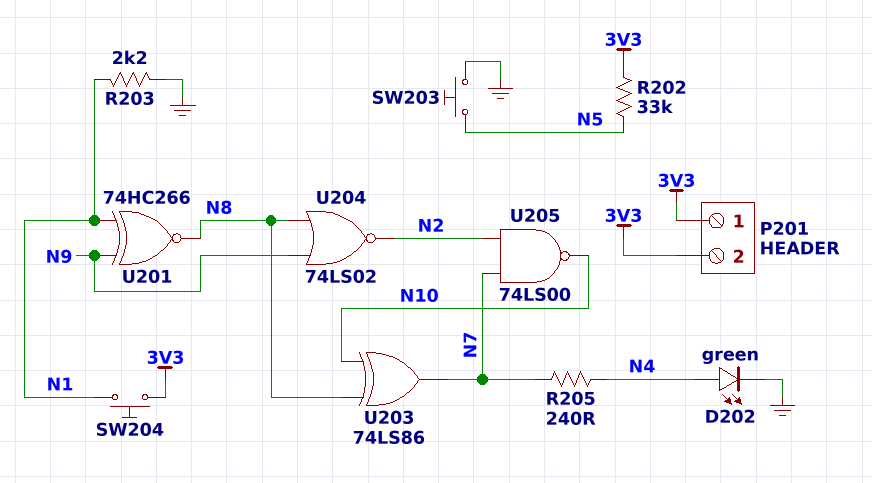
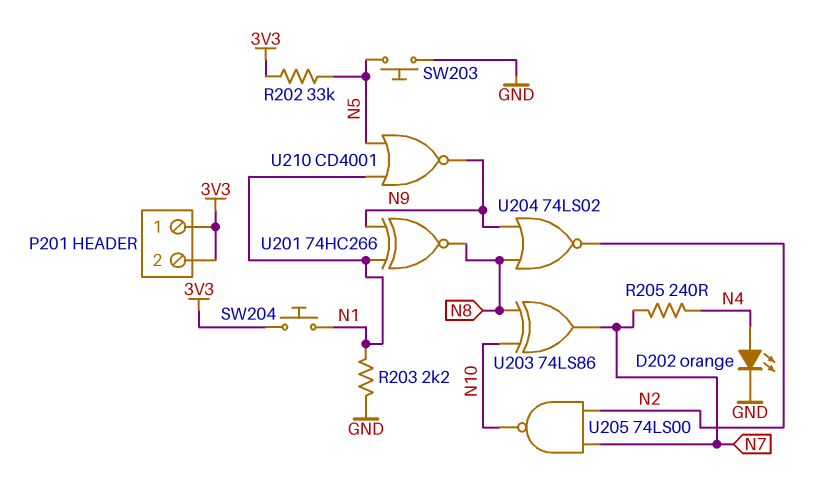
D202: LED green (A N4, K GND) -> LED orange (A N4, K GND)
U210: none -> NOR CD4001 (in N1, in N5, out N9)

